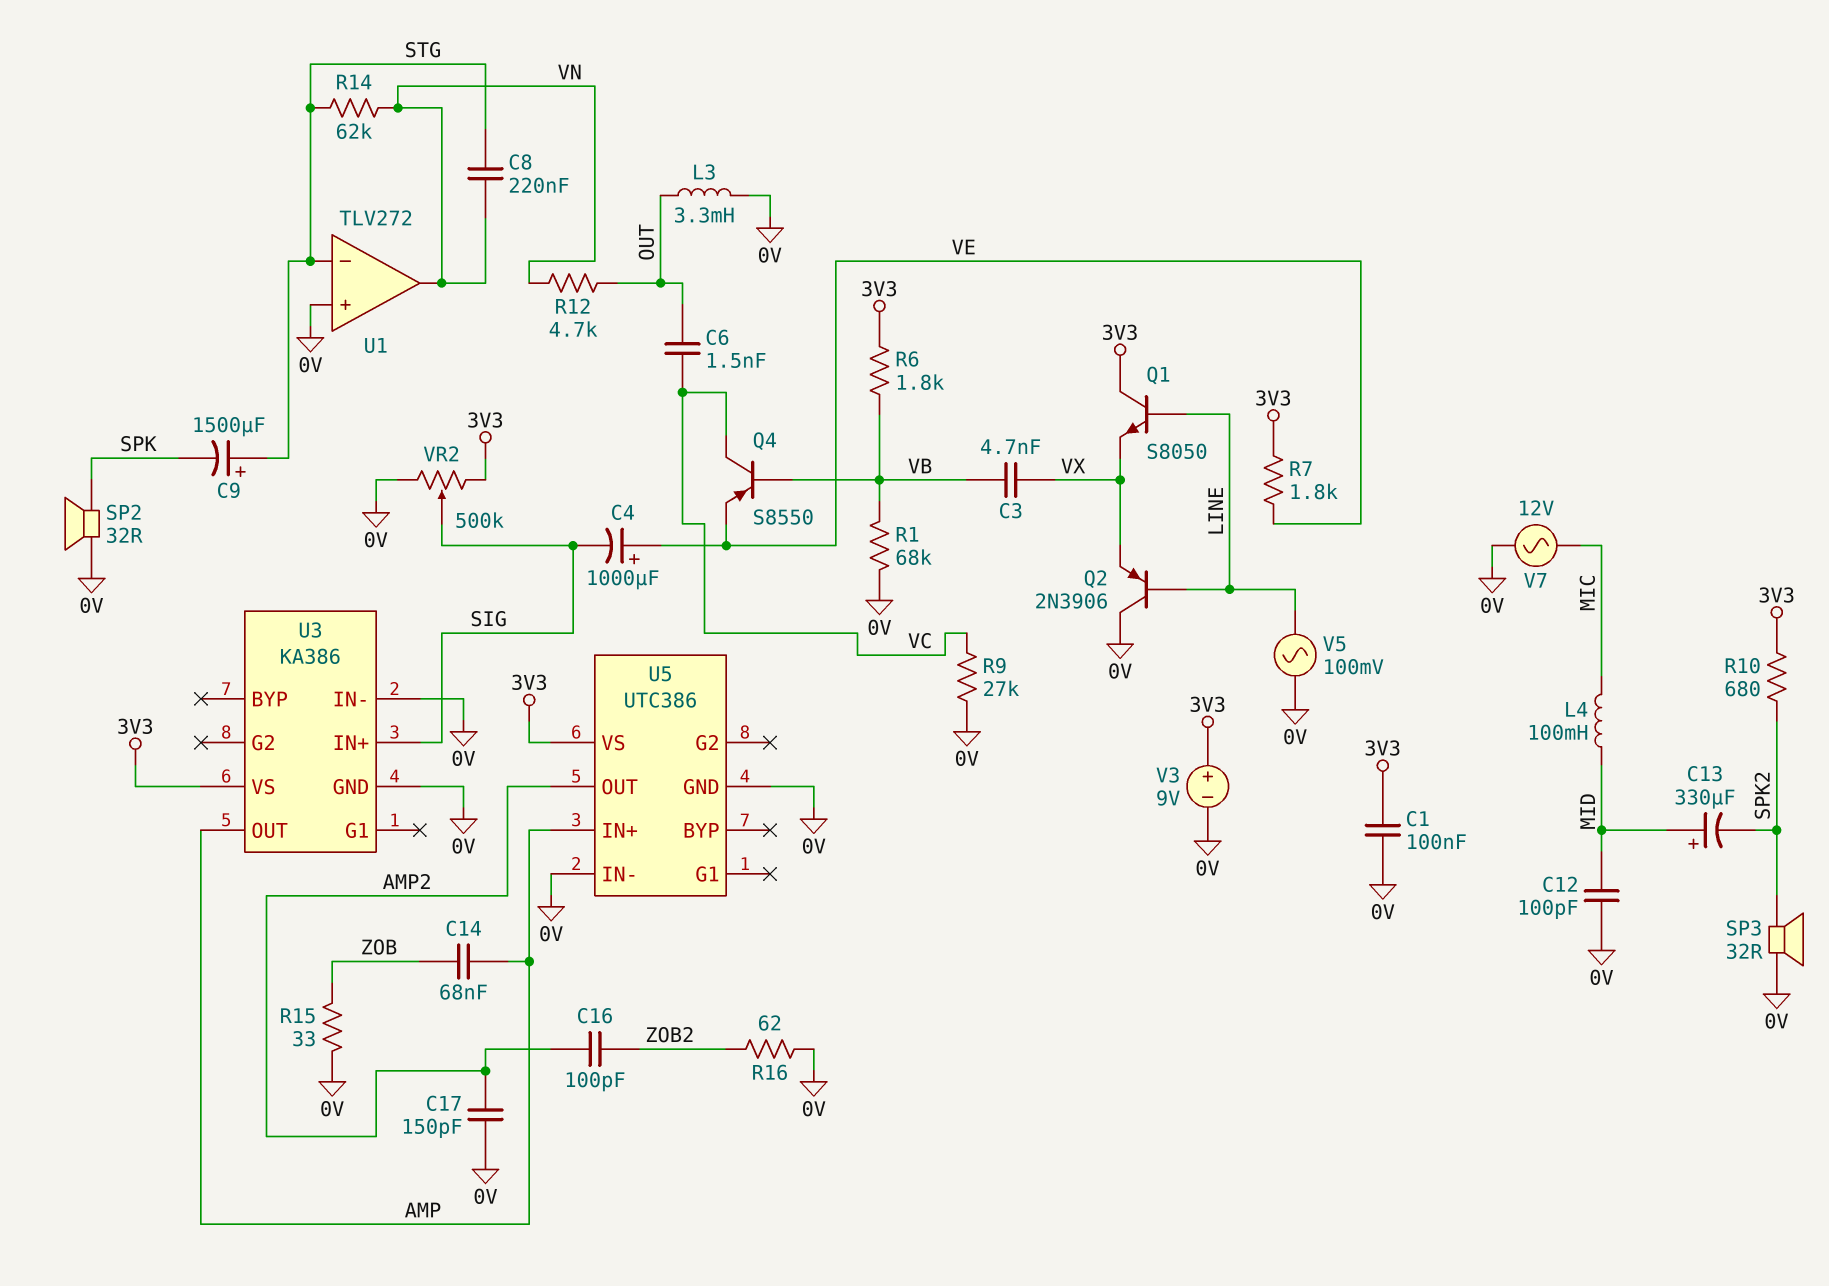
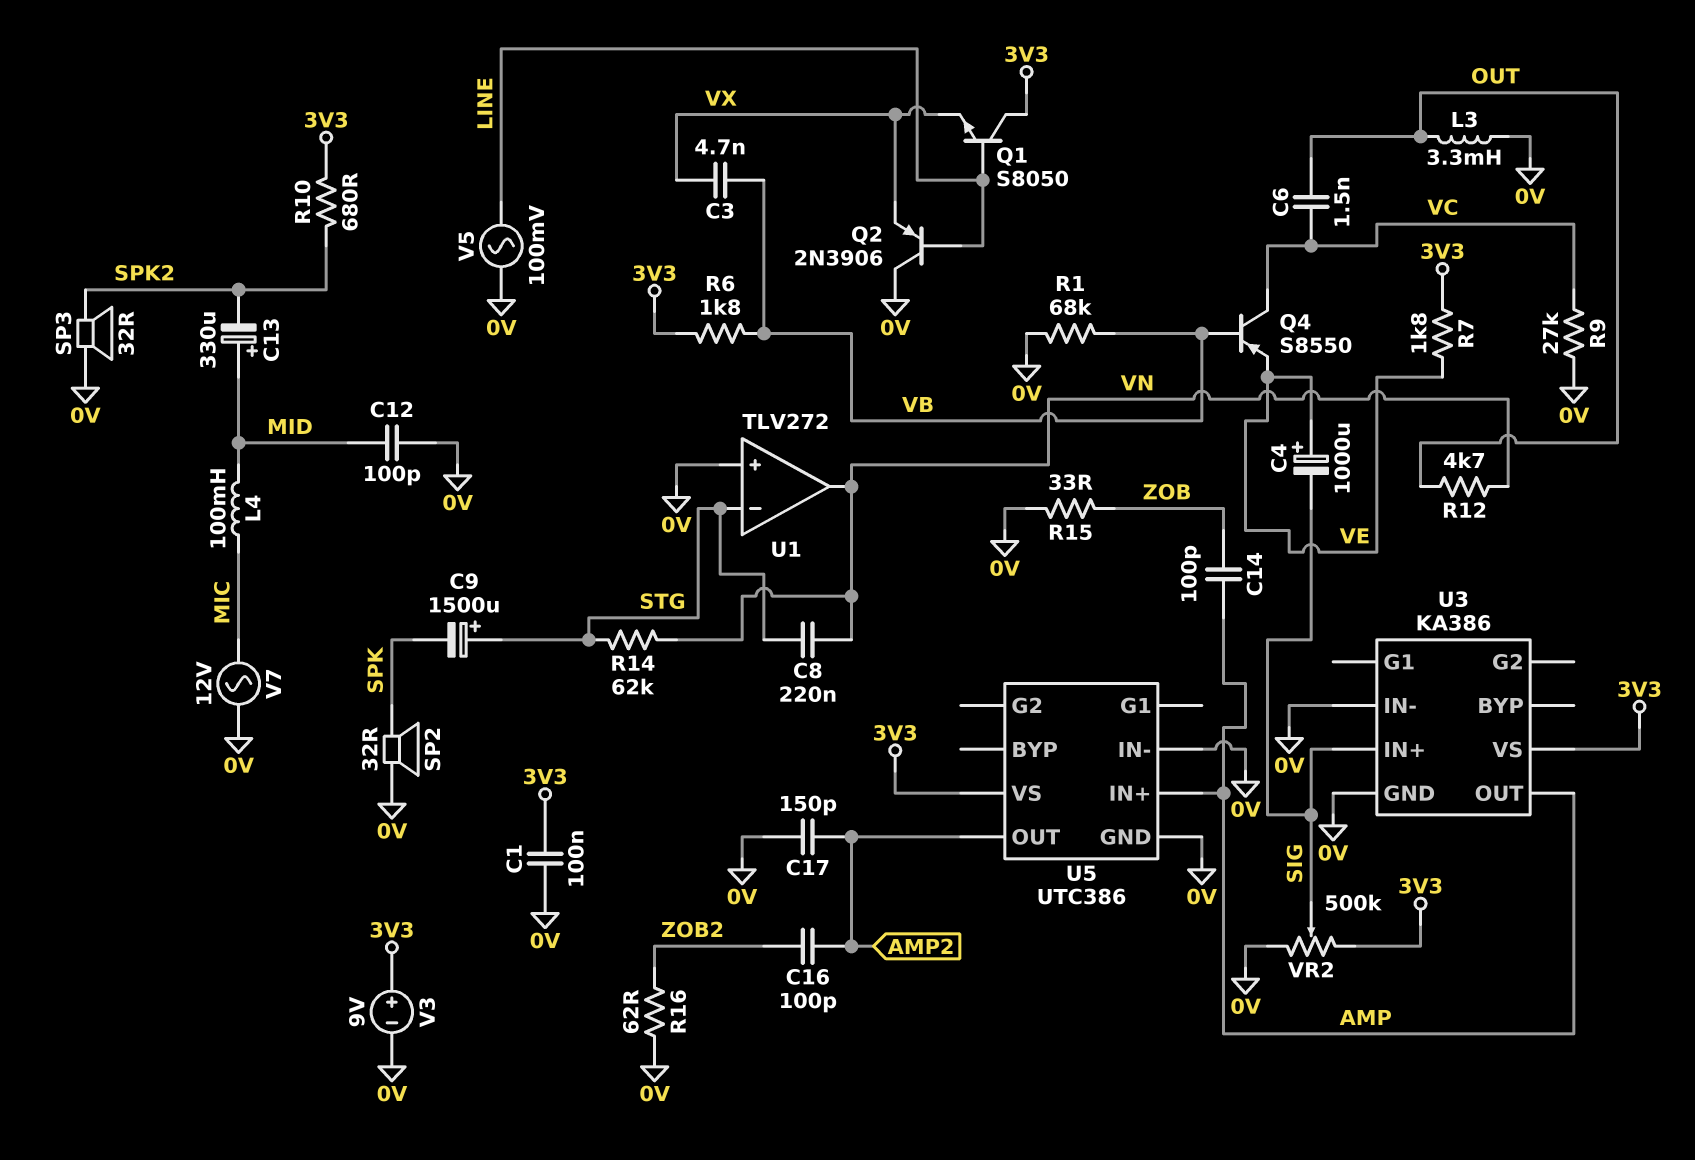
C14: 68nF (AMP, ZOB) -> 100pF (AMP, ZOB)

